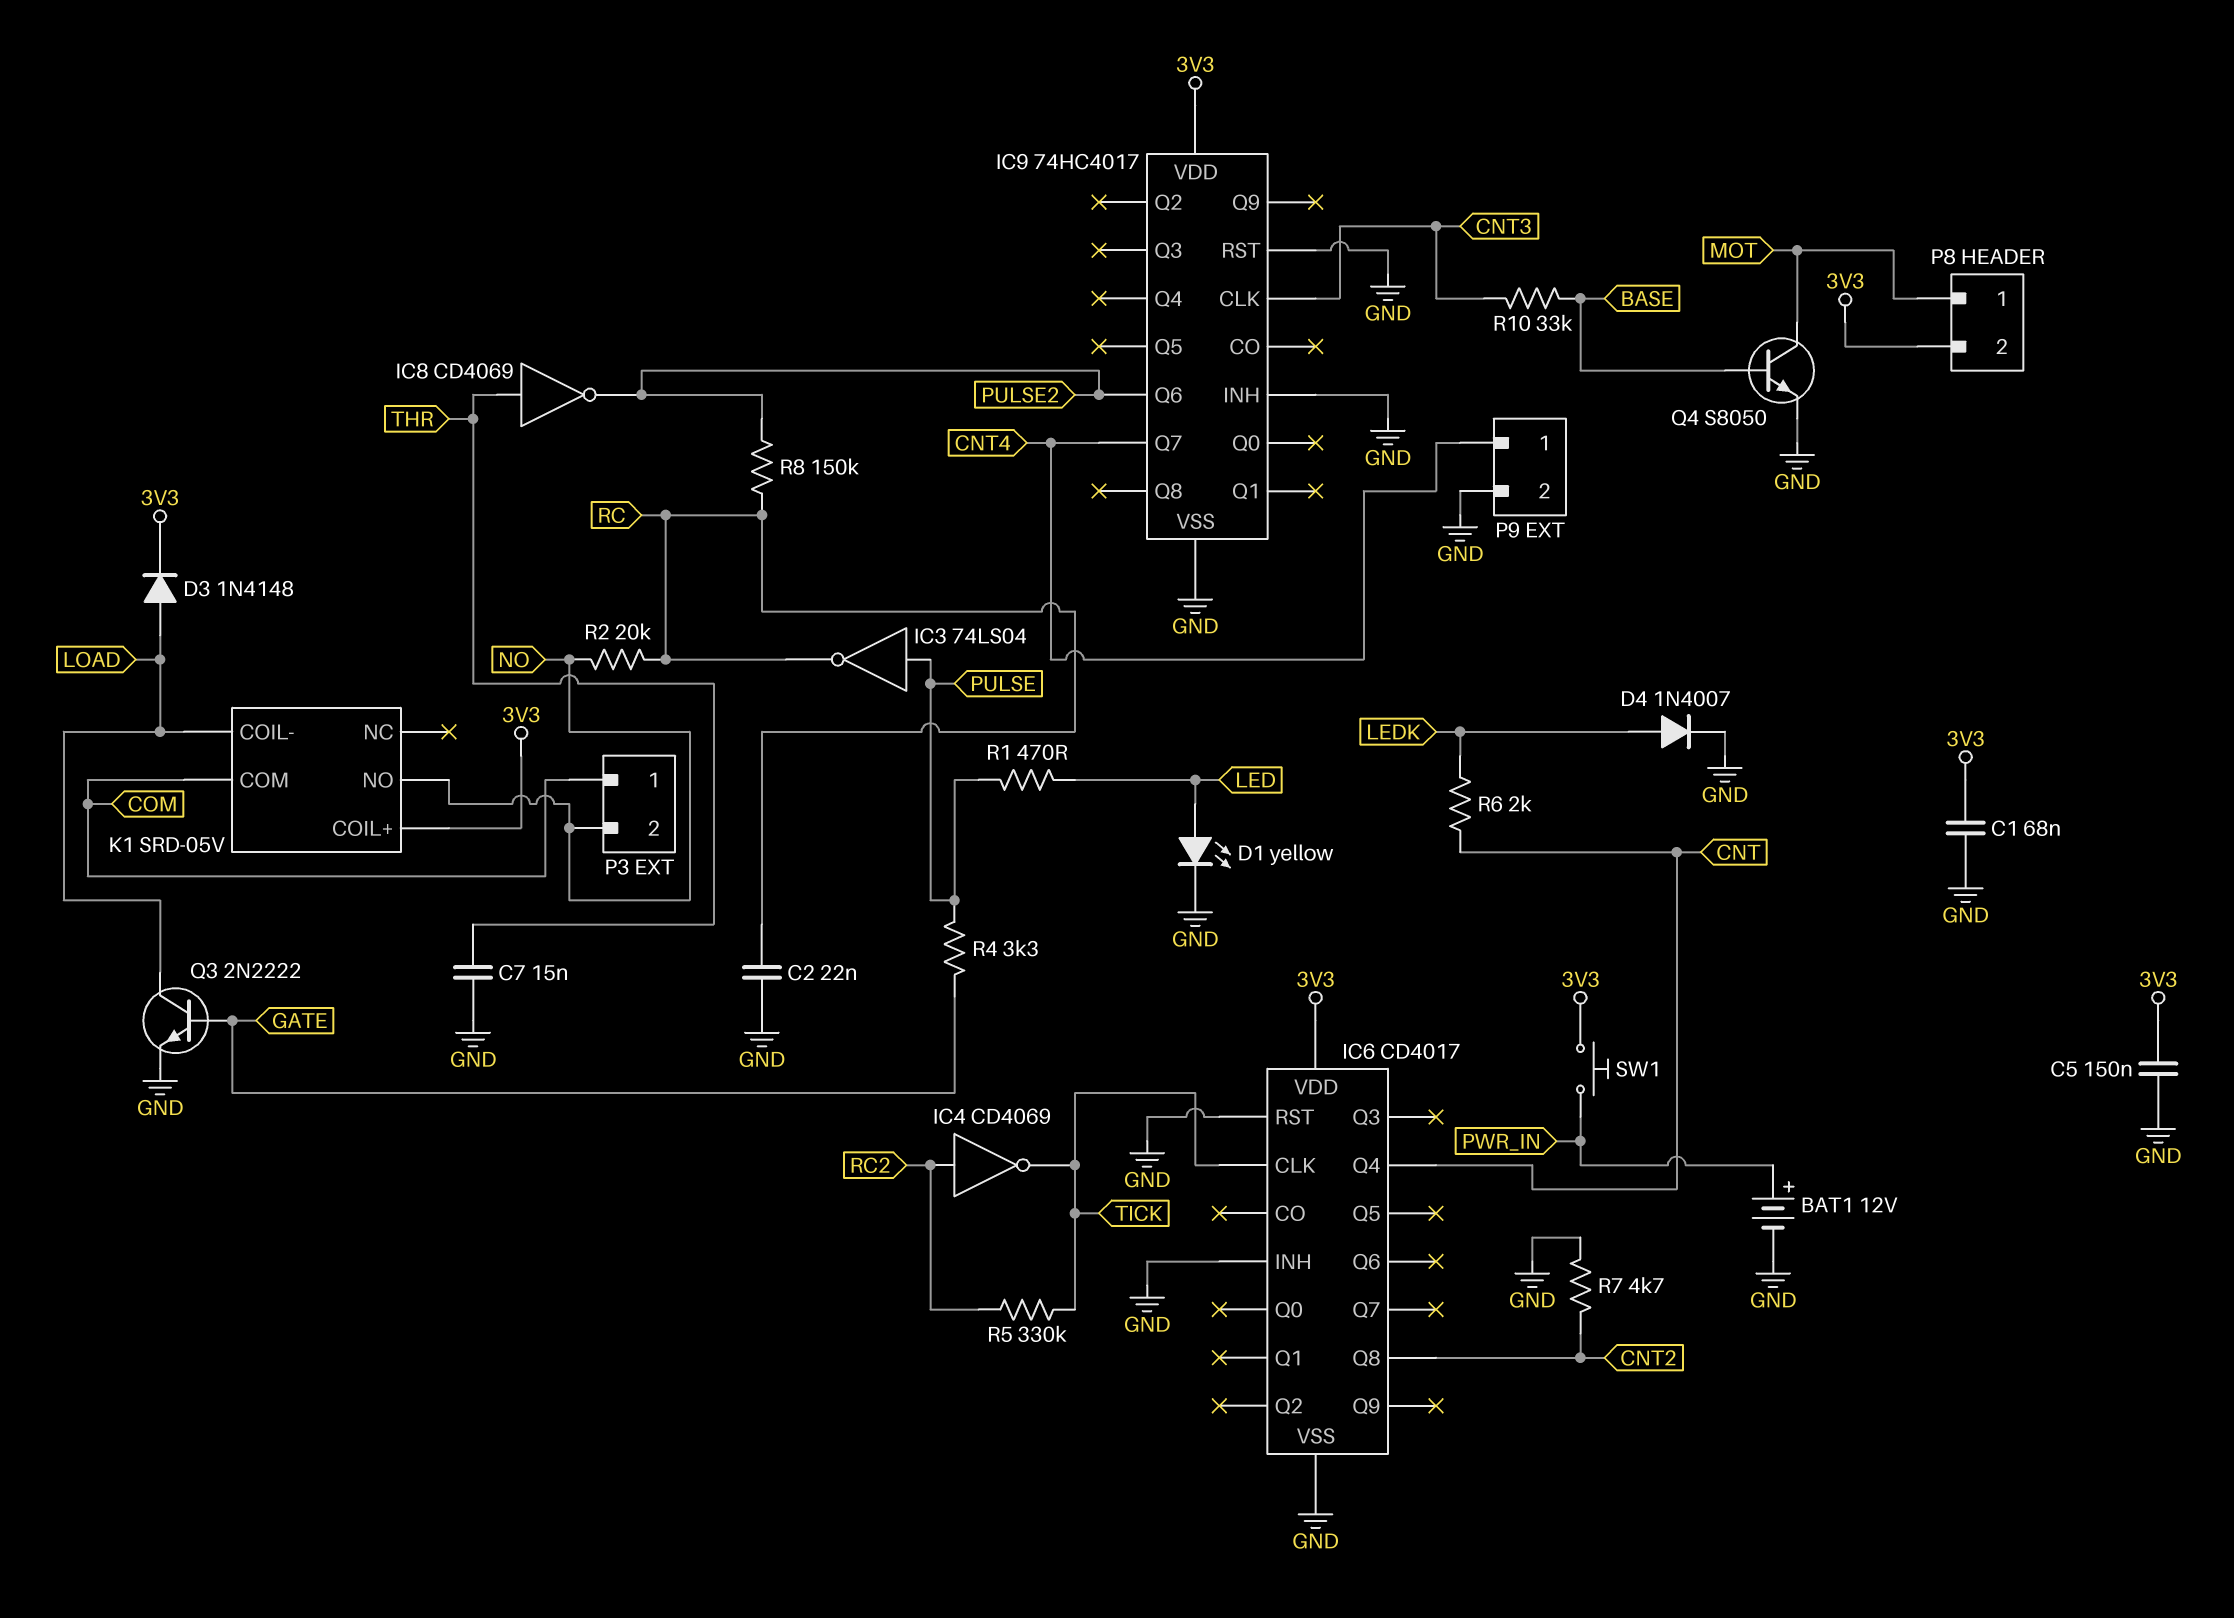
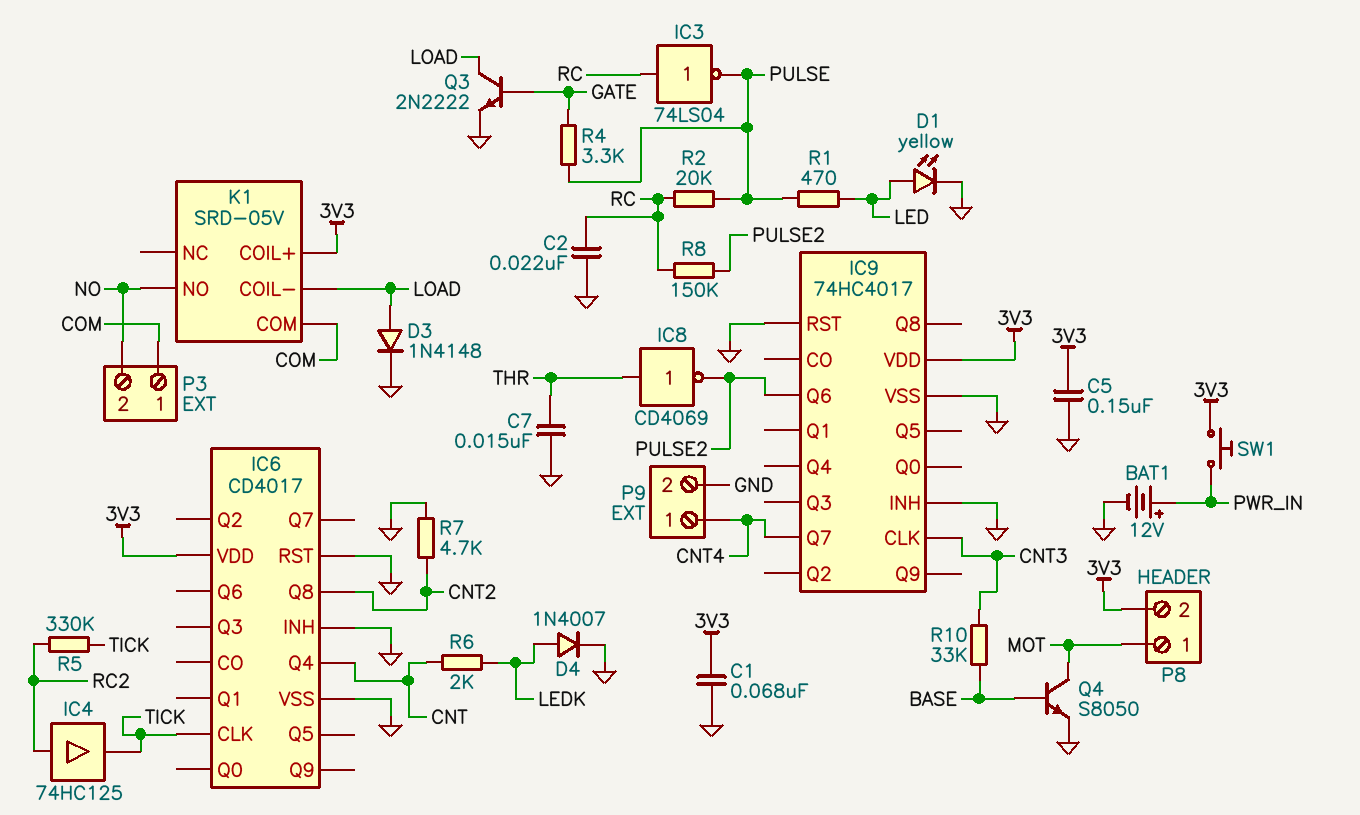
D3: diode 1N4148 (A LOAD, K 3V3) -> diode 1N4148 (A LOAD, K GND)
IC3: NOT 74LS04 (in PULSE, out RC) -> NOT 74LS04 (in RC, out PULSE)
IC4: NOT CD4069 (in RC2, out TICK) -> buffer 74HC125 (in RC2, out TICK)
R2: 20k (NO, RC) -> 20k (PULSE, RC)

